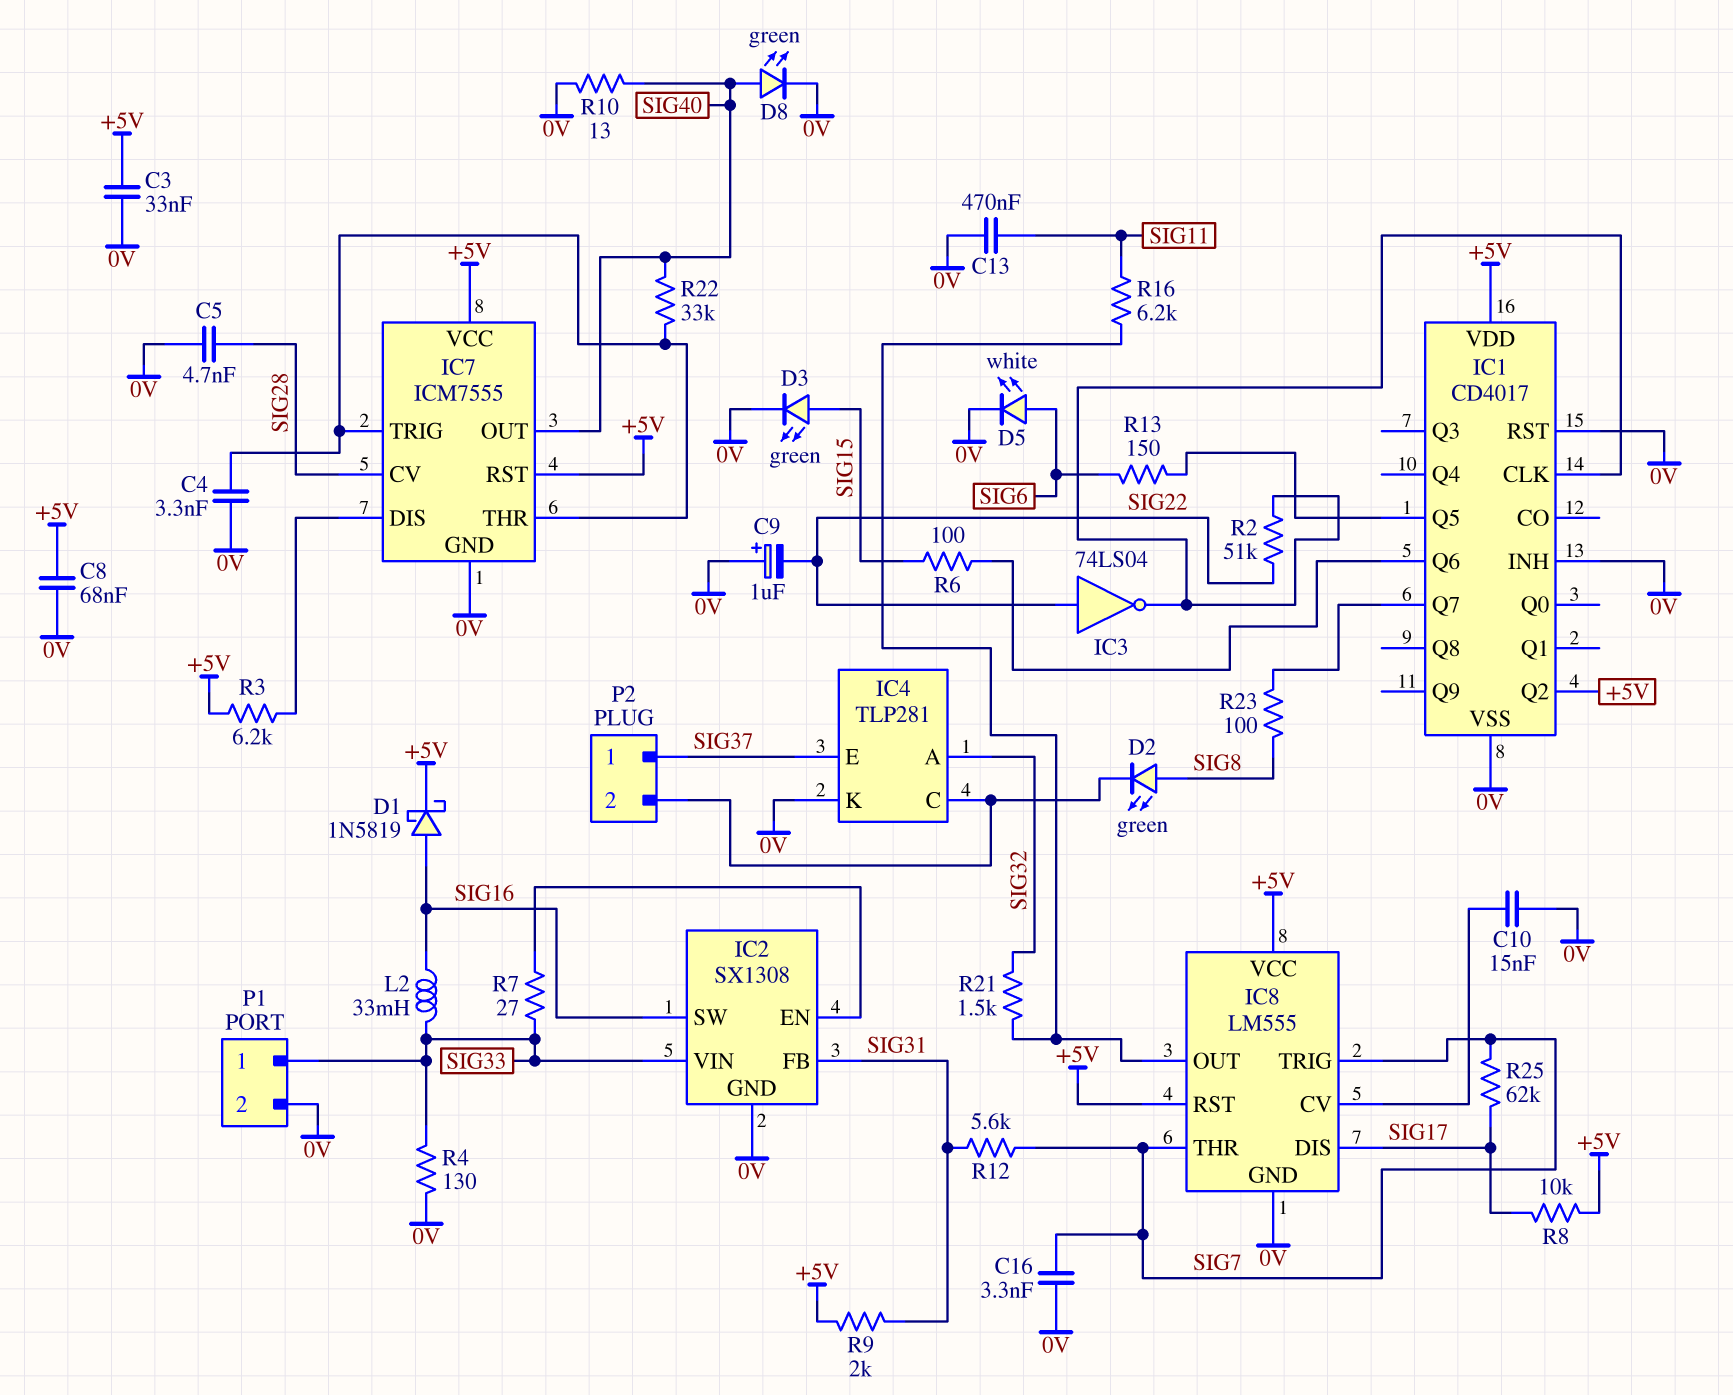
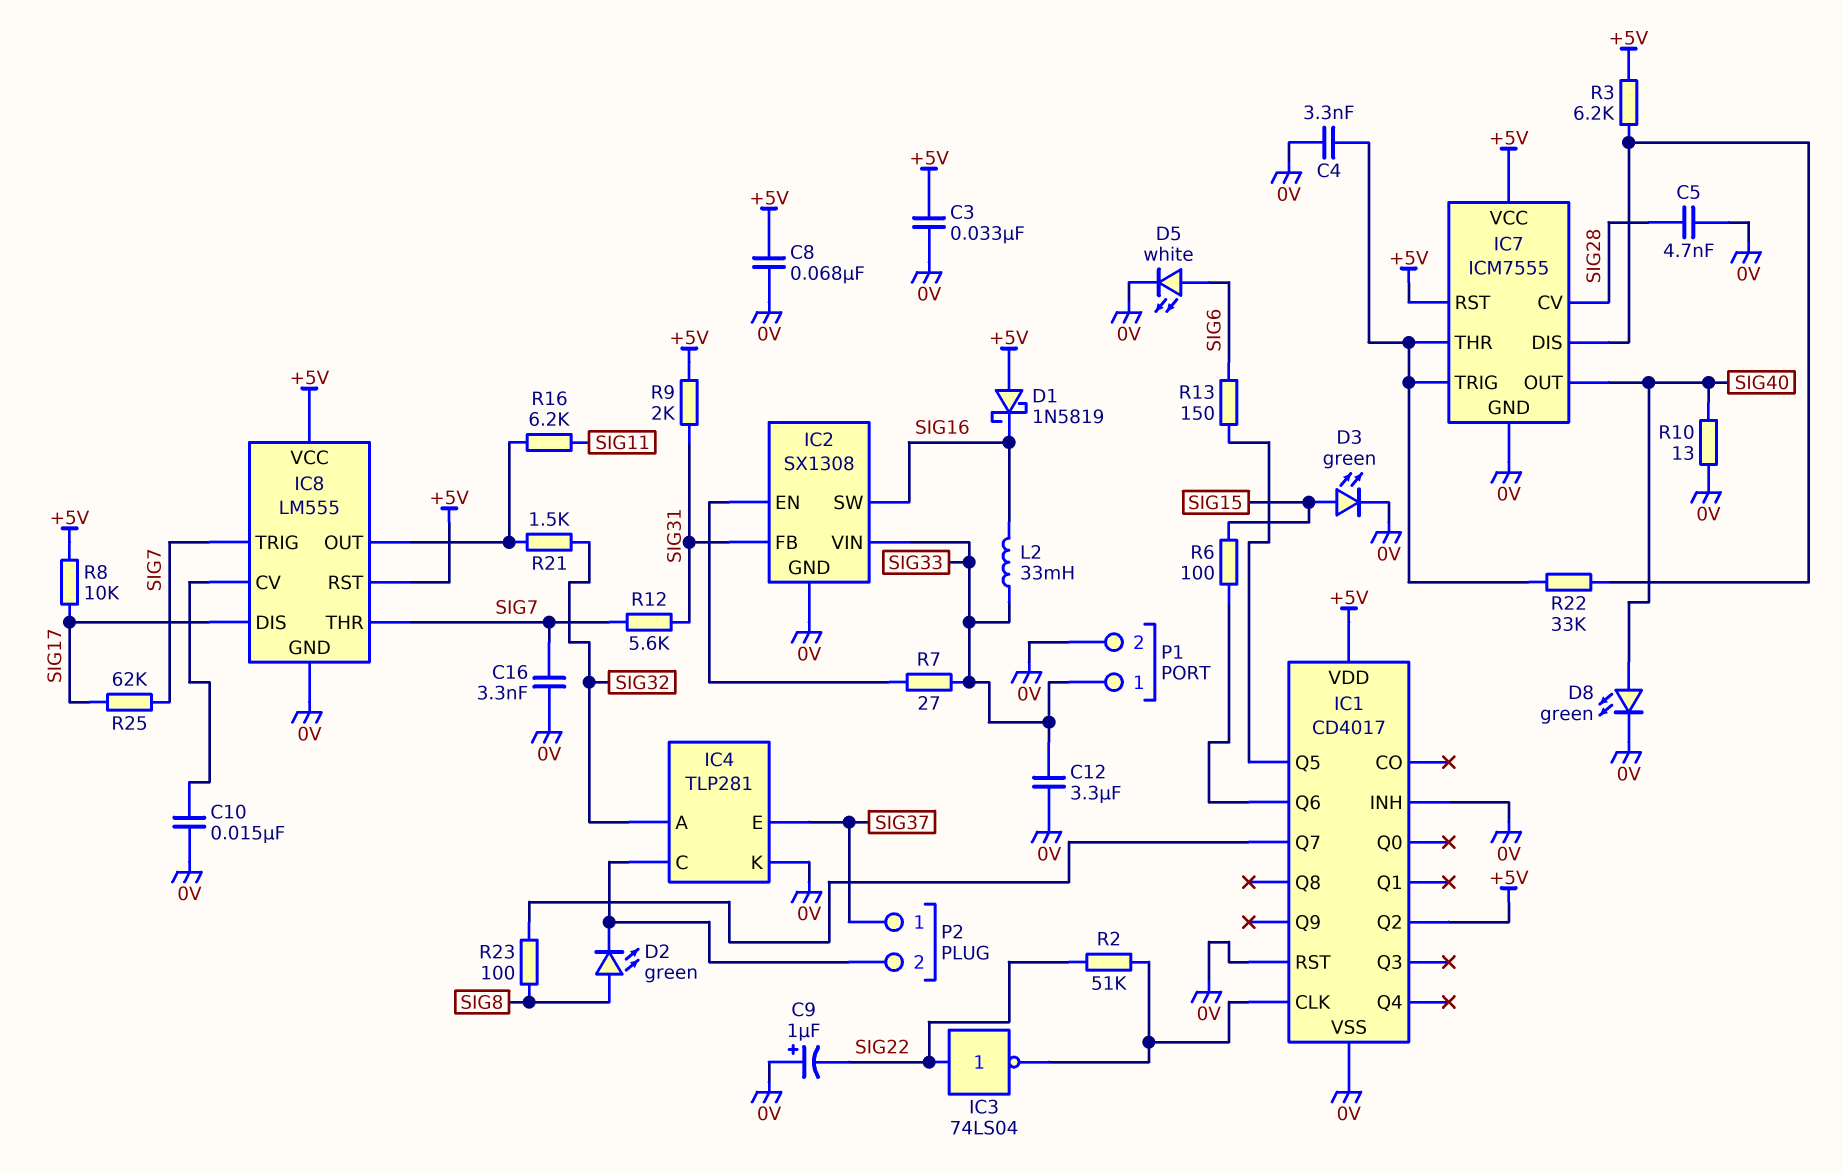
C12: none -> 3.3uF (0V, SIG33)
C13: 470nF (0V, SIG11) -> none
D1: schottky 1N5819 (A SIG16, K +5V) -> schottky 1N5819 (A +5V, K SIG16)
R4: 130 (0V, SIG33) -> none
R22: 33k (IC7/THR, SIG40) -> 33k (IC7/DIS, IC7/THR)

